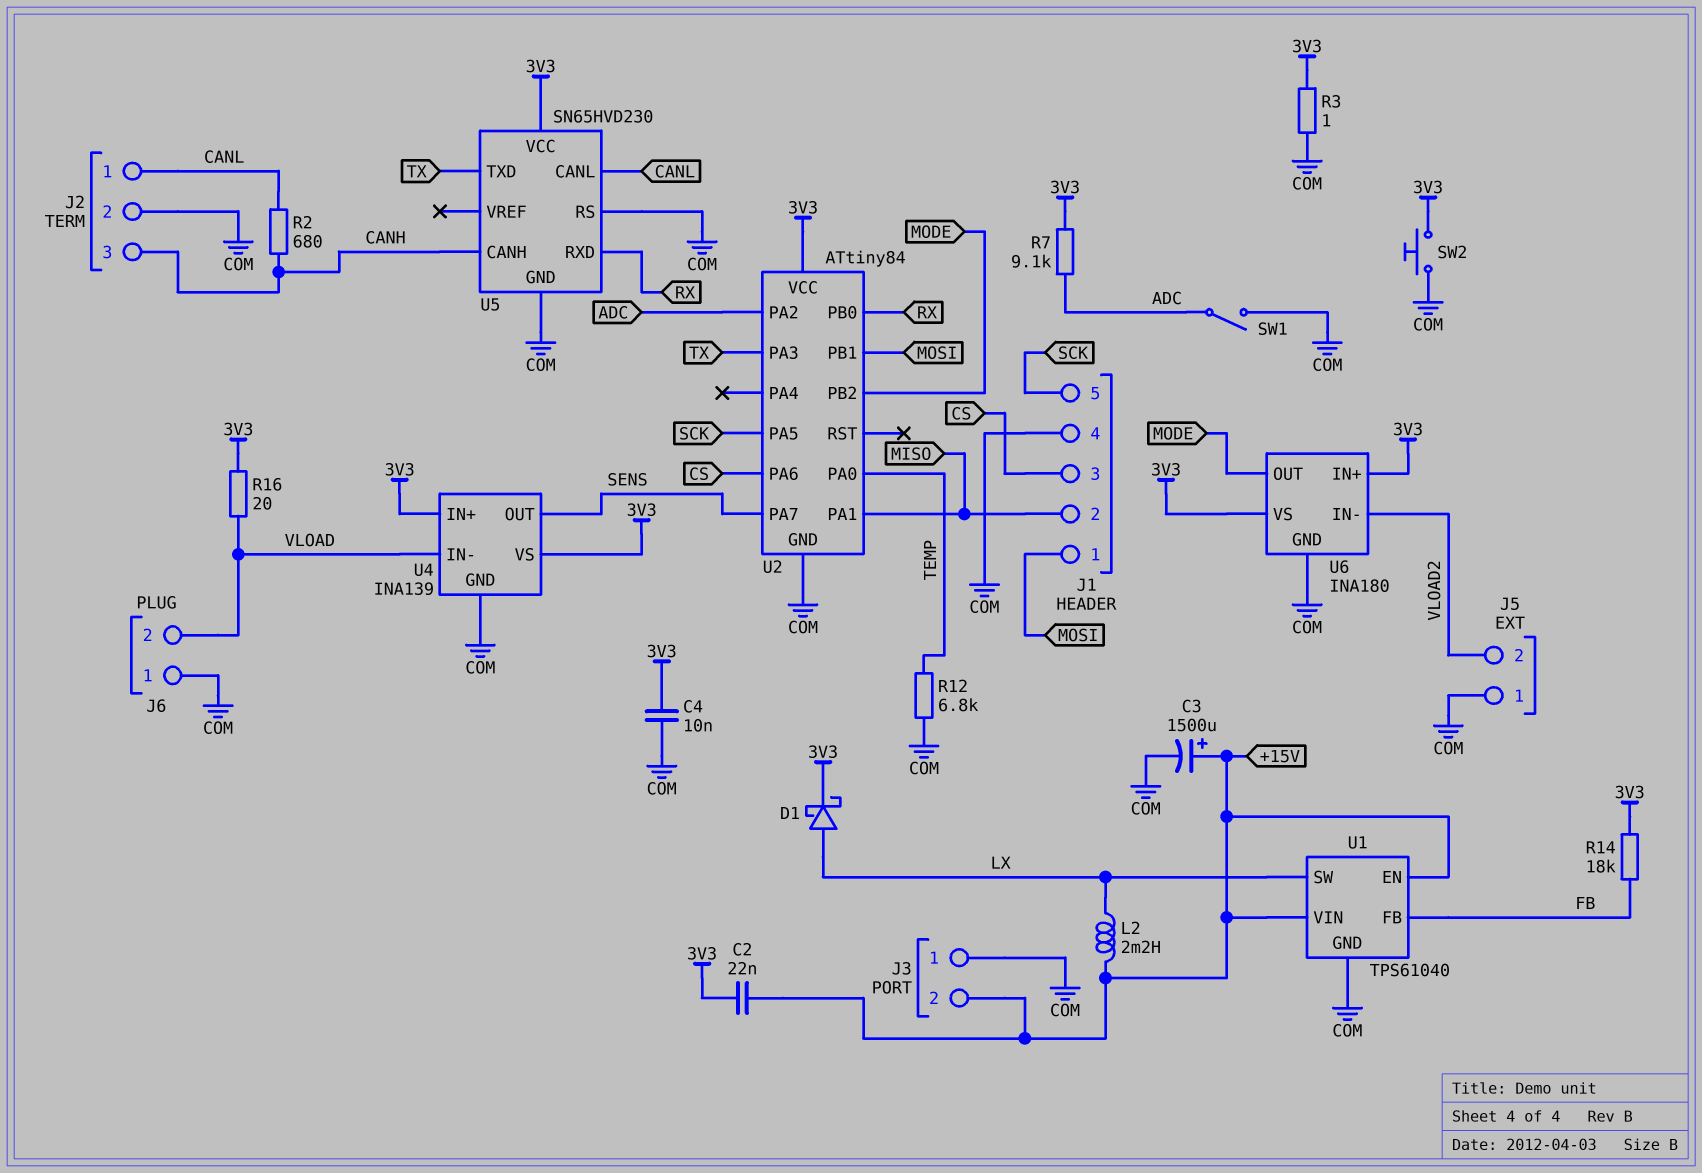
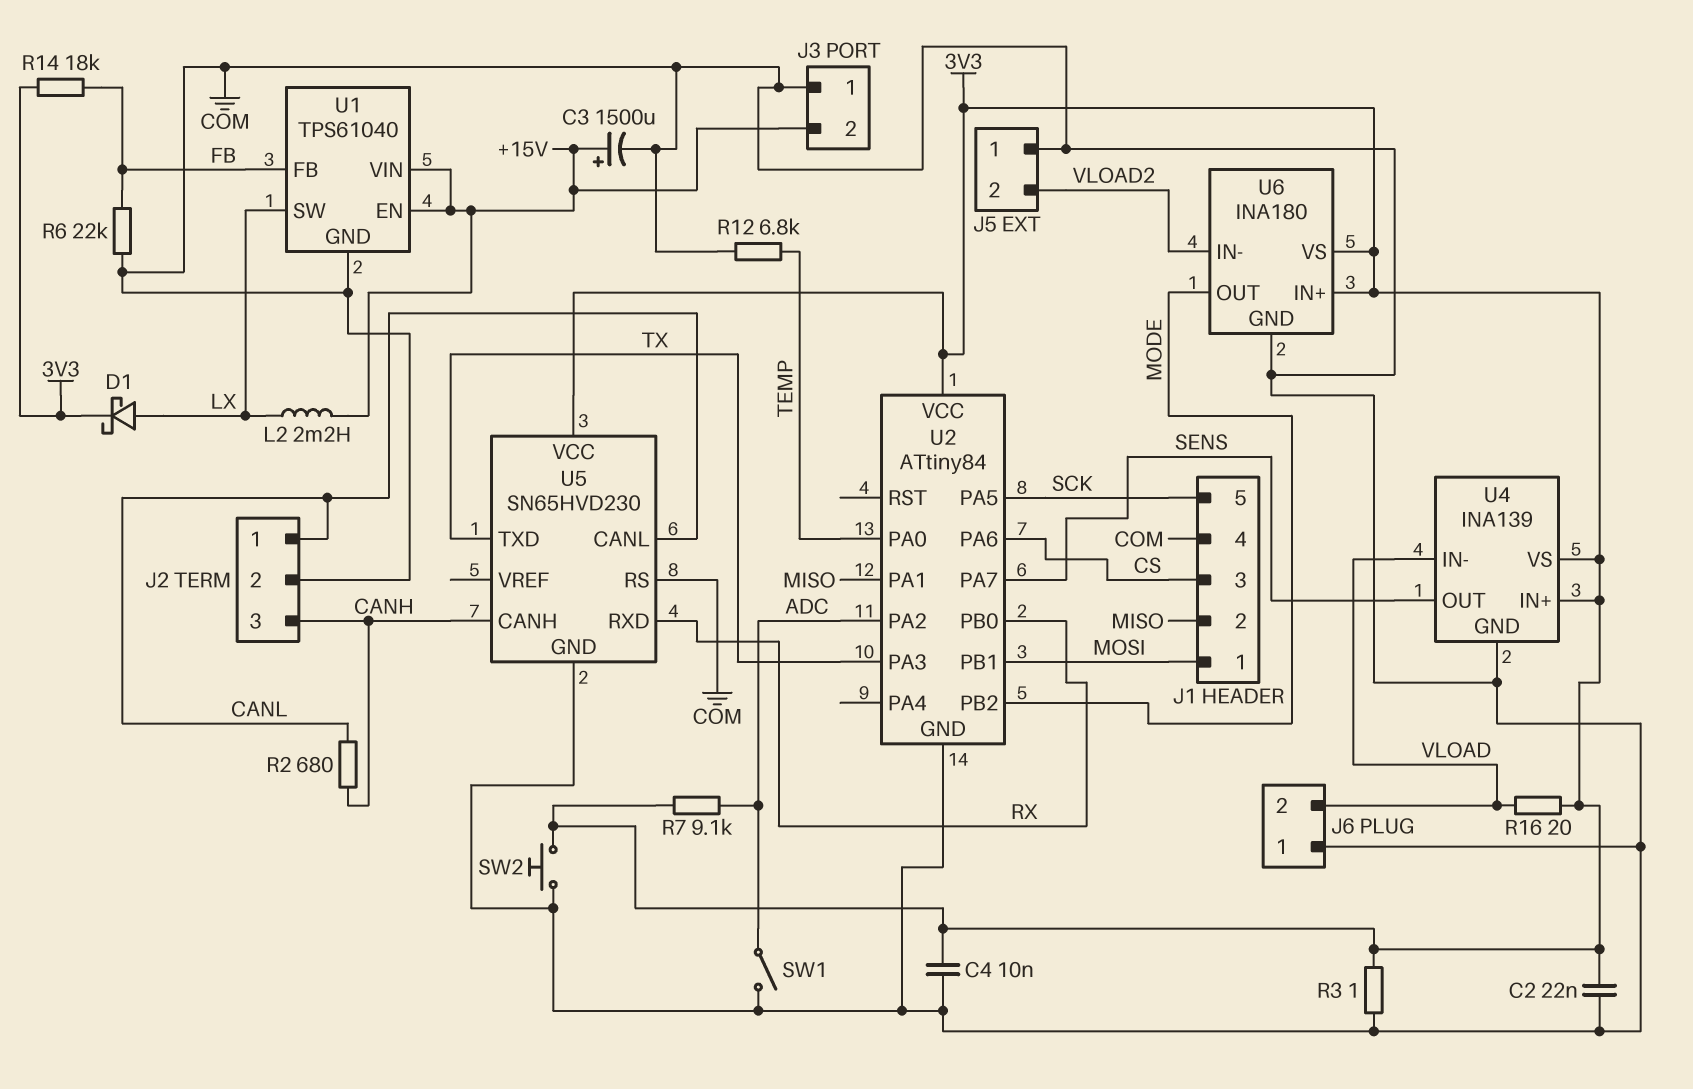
C2: 22nF (+15V, 3V3) -> 22nF (3V3, COM)
R6: none -> 22k (COM, FB)

